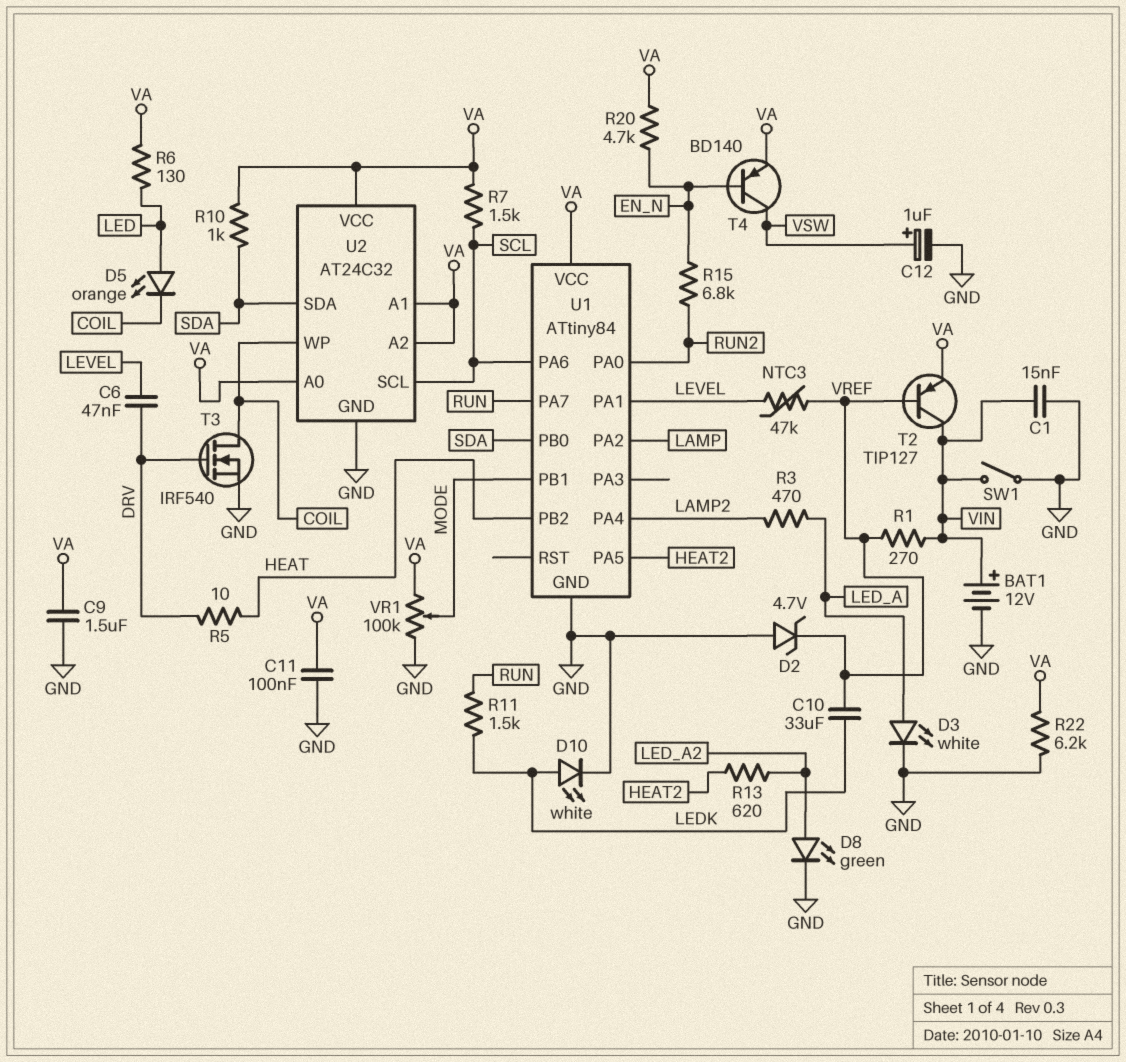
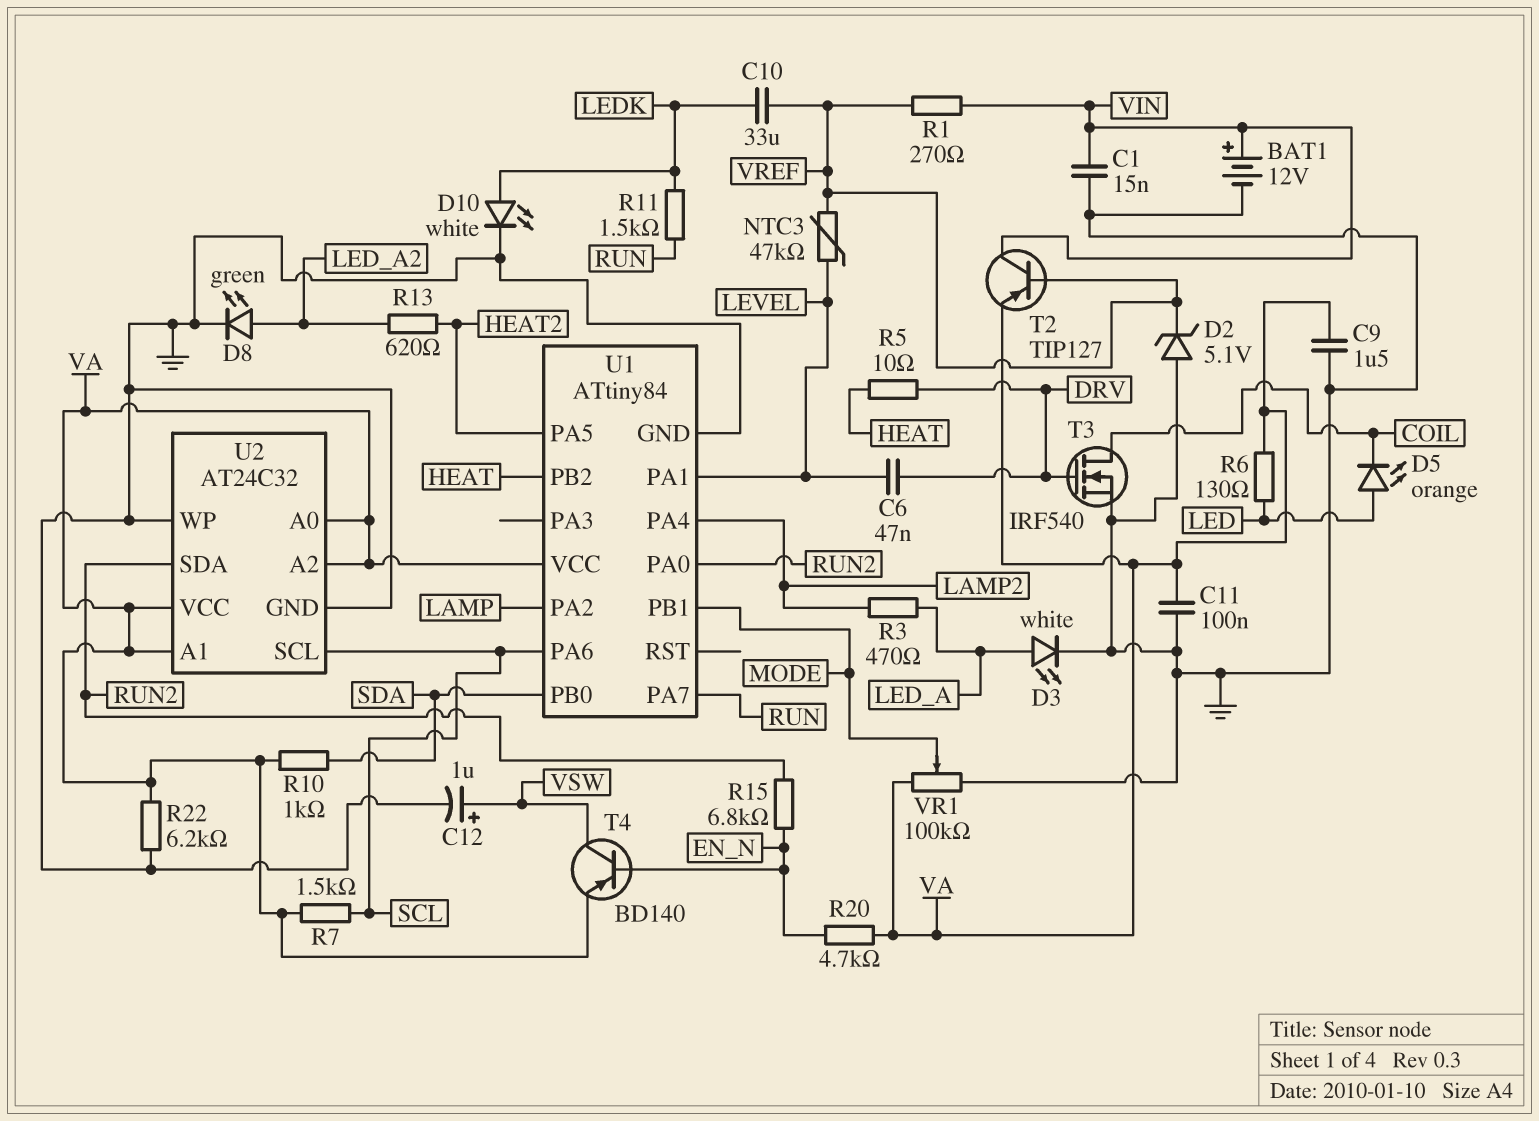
D2: zener 4.7V (A GND, K VREF) -> zener 5.1V (A GND, K VREF)
SW1: switch (GND, VIN) -> none
U2 pin SDA: SDA -> RUN2
U2 pin WP: COIL -> GND

